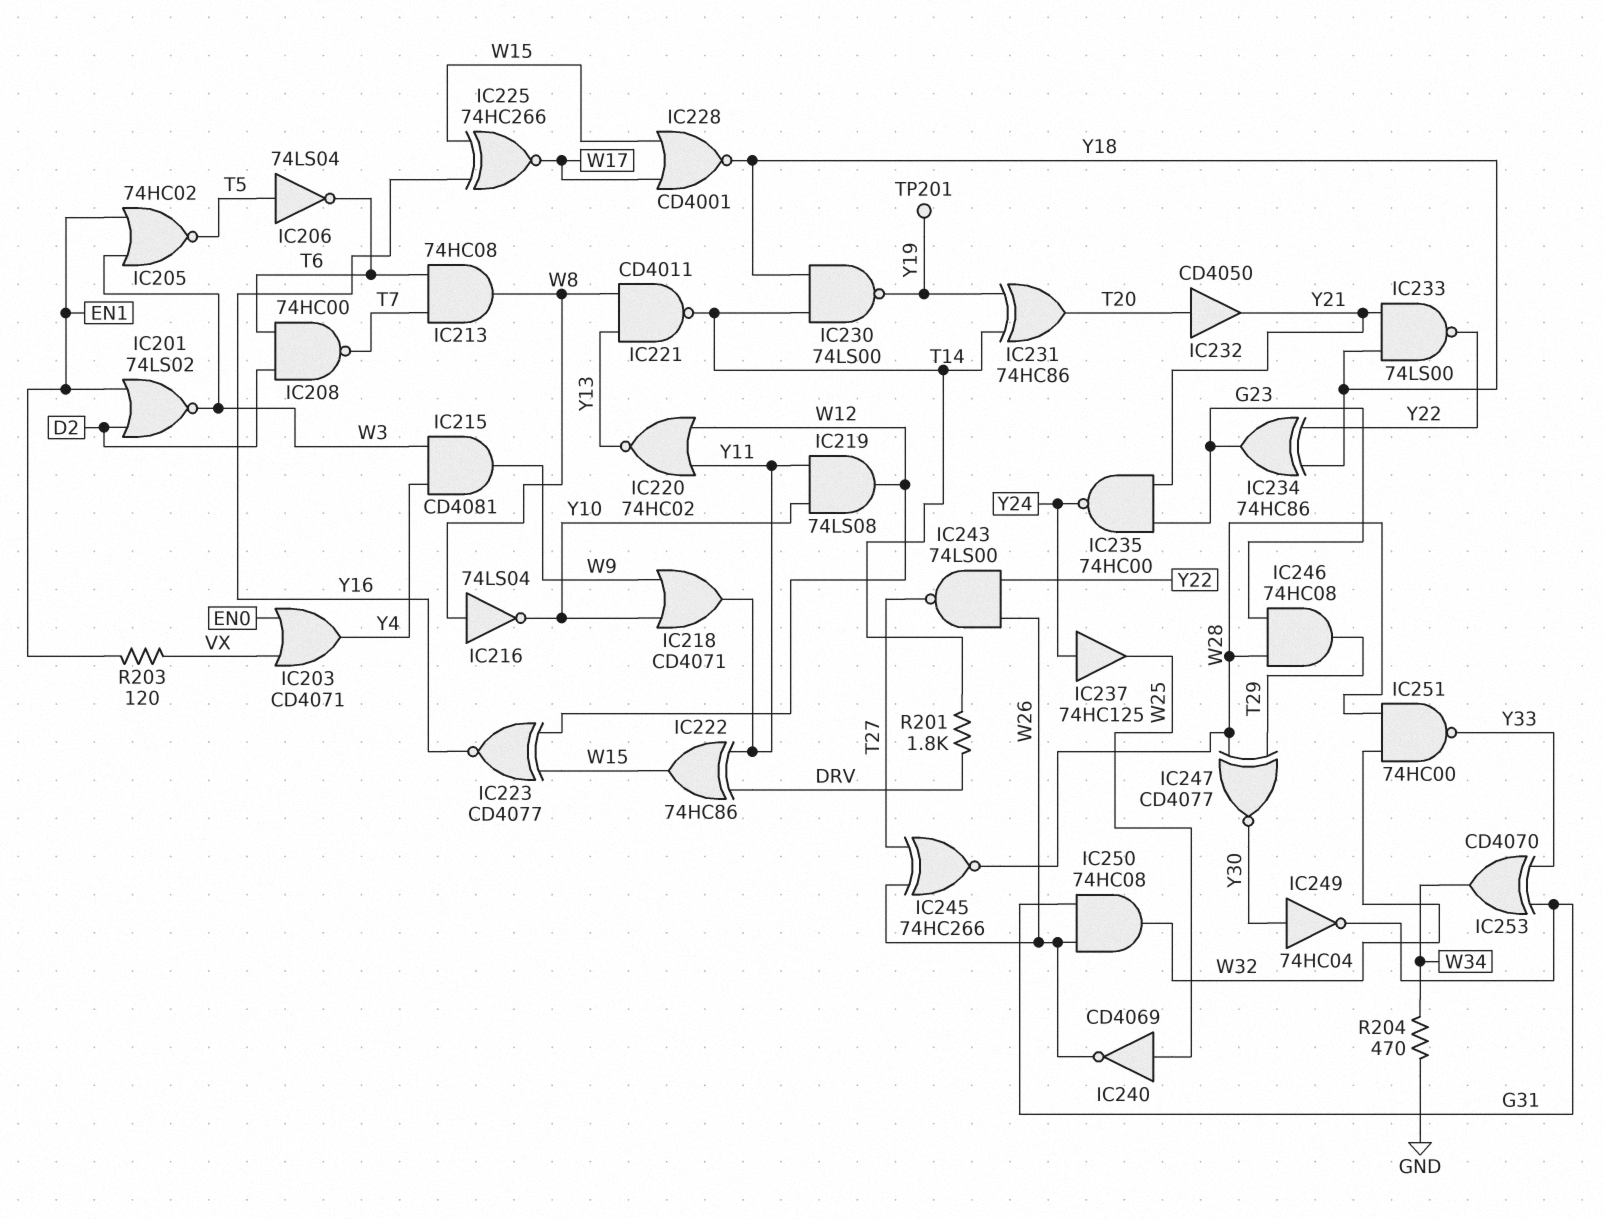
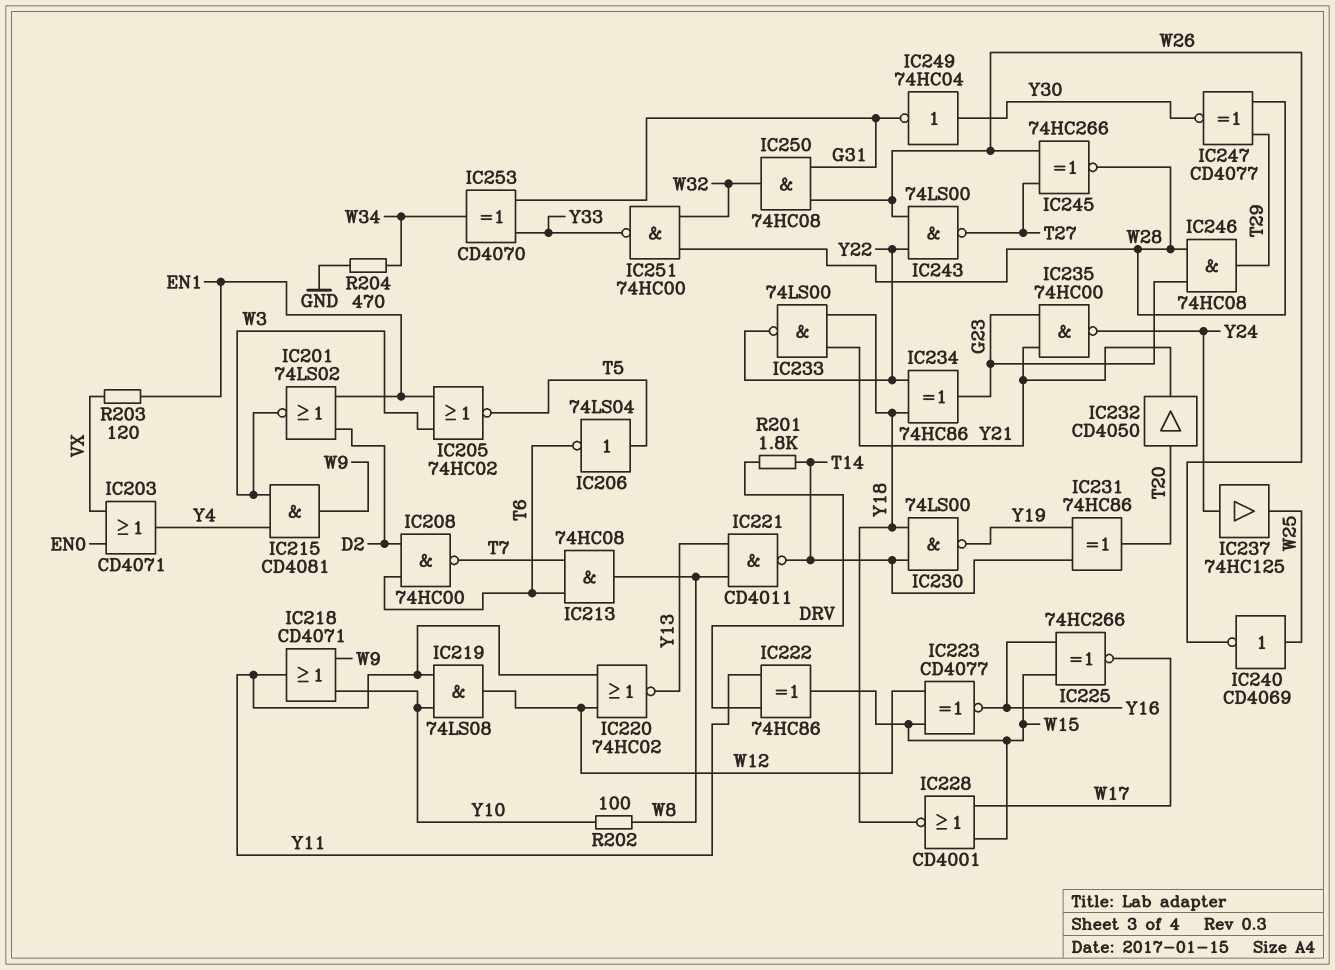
IC216: NOT 74LS04 (in W8, out Y10) -> none
R202: none -> 100 (W8, Y10)
TP201: test point (Y19) -> none

